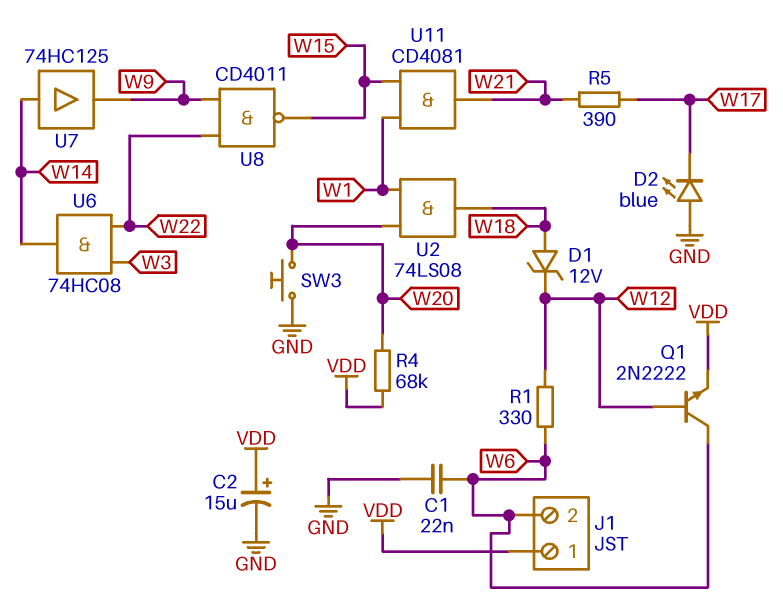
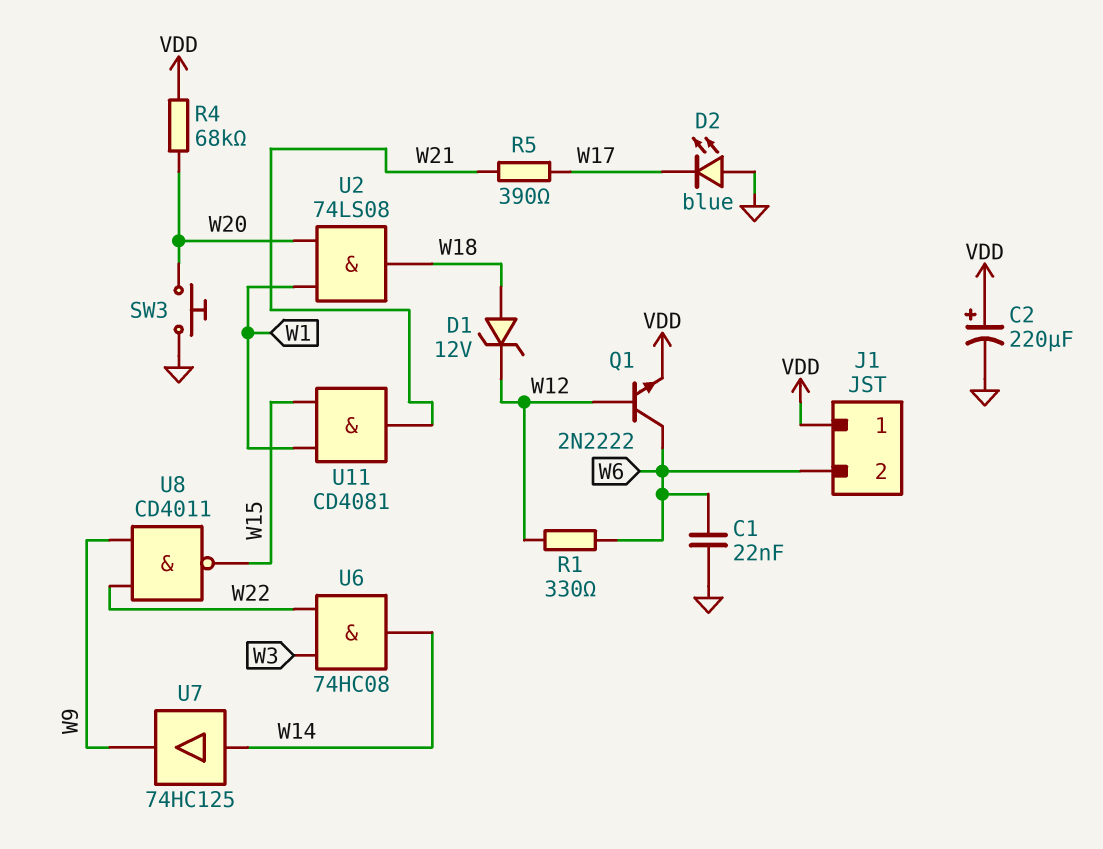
C2: 15uF (plus VDD, minus GND) -> 220uF (plus VDD, minus GND)

